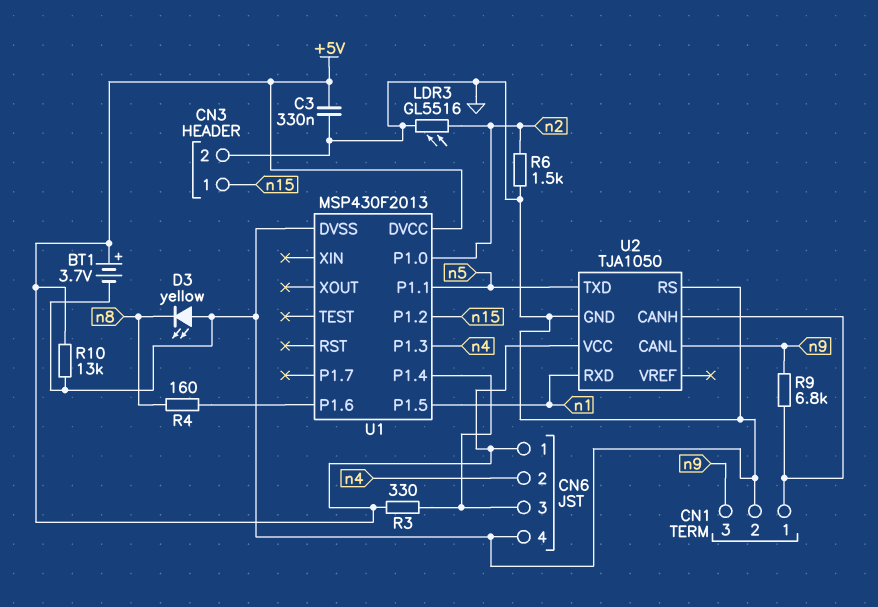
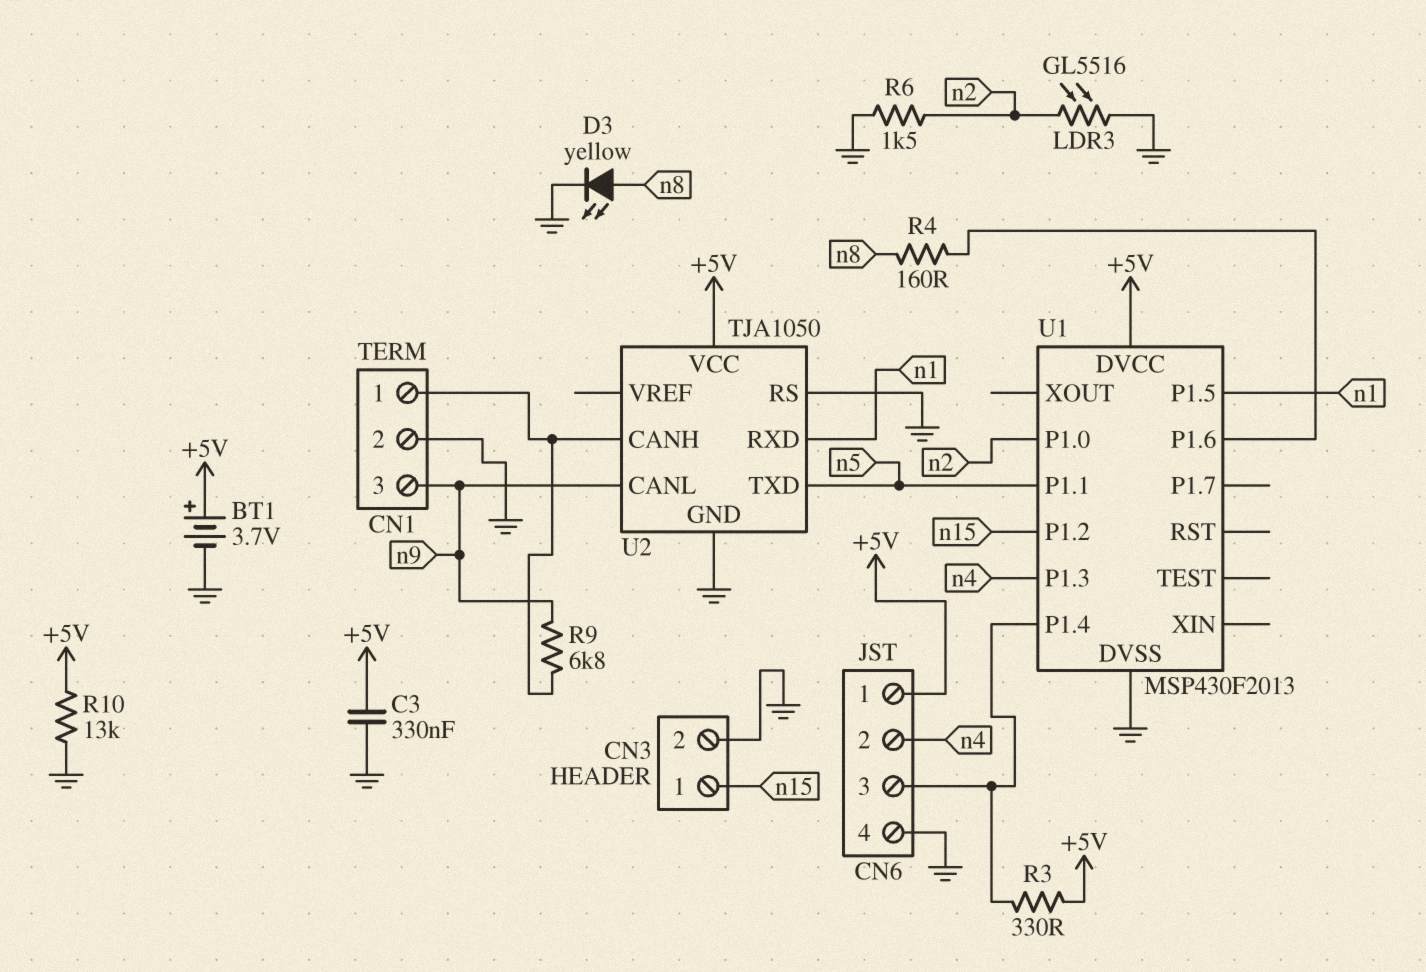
D3: LED yellow (A GND, K n8) -> LED yellow (A n8, K GND)

